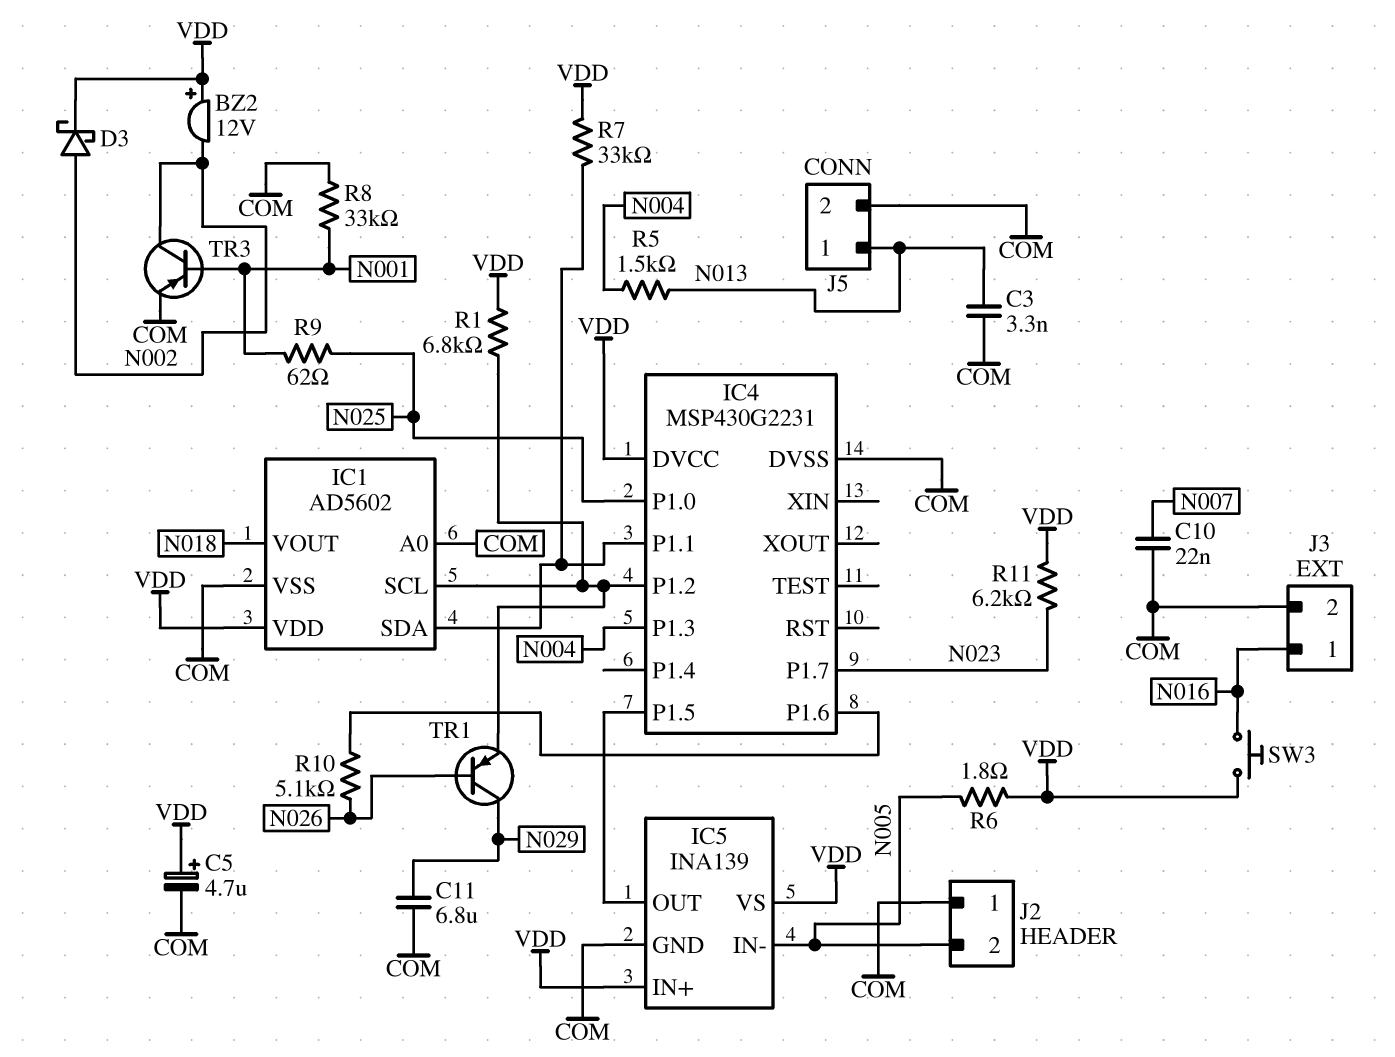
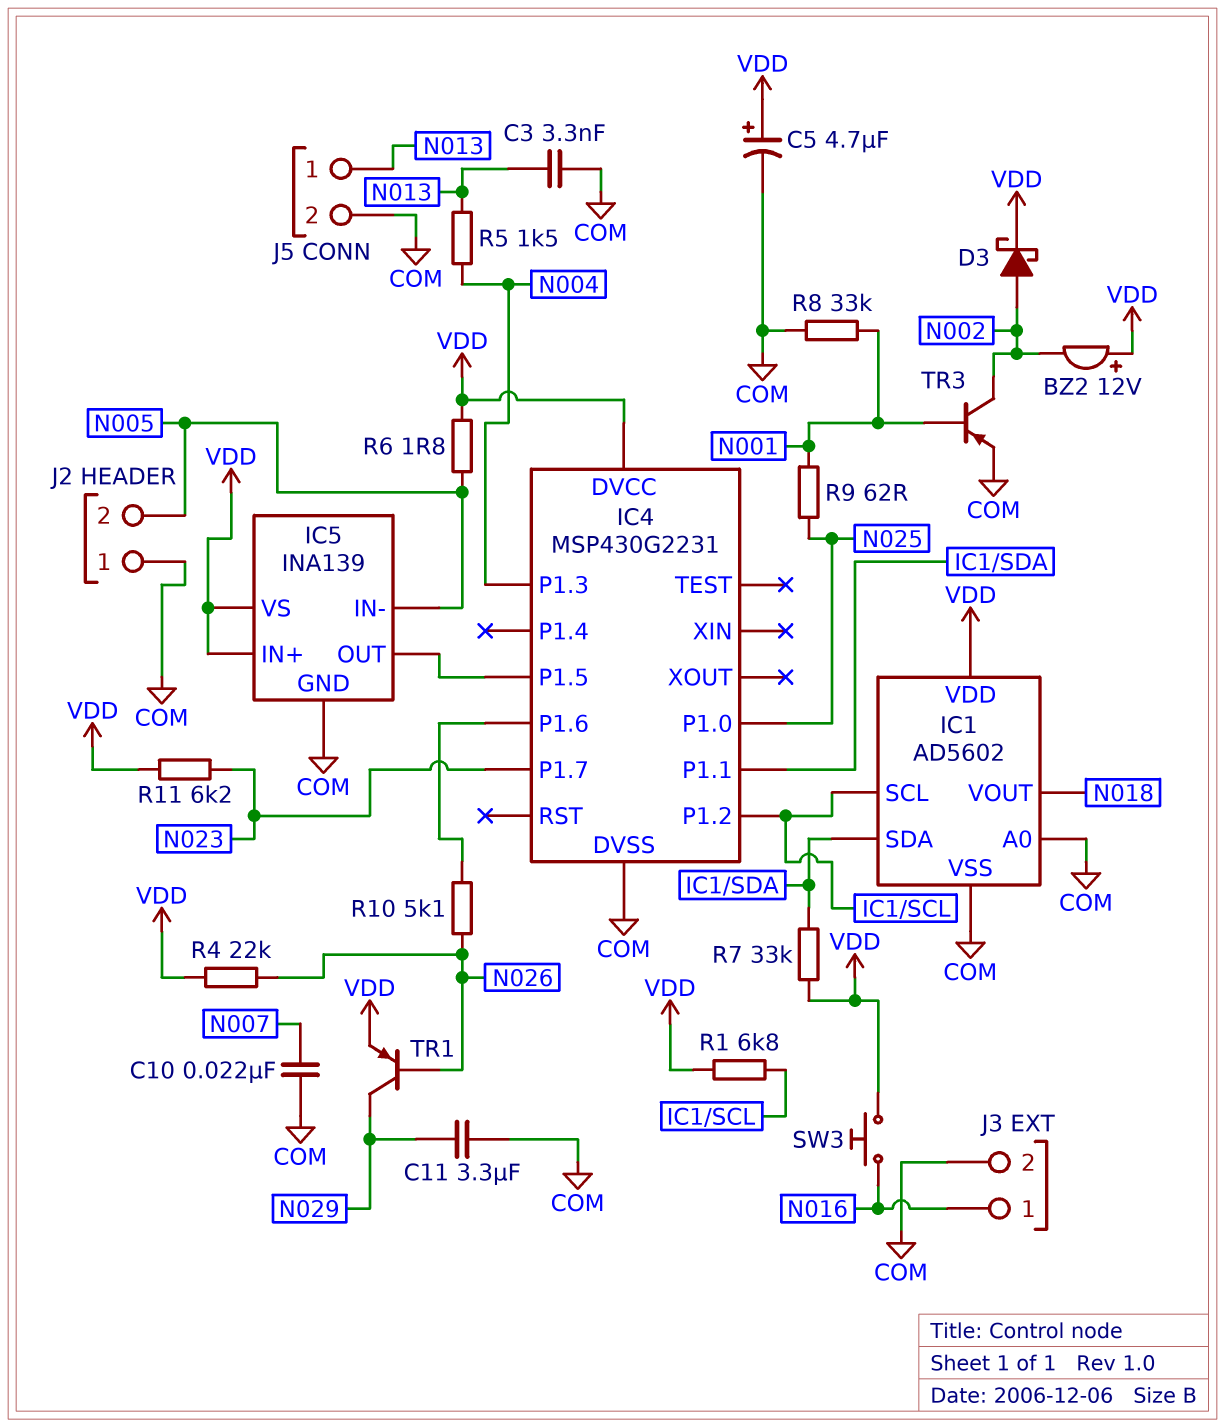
C11: 6.8uF (COM, N029) -> 3.3uF (COM, N029)
R4: none -> 22k (N026, VDD)
TR1: PNP (B N026, C N029, E IC1/SCL) -> PNP (B N026, C N029, E VDD)

